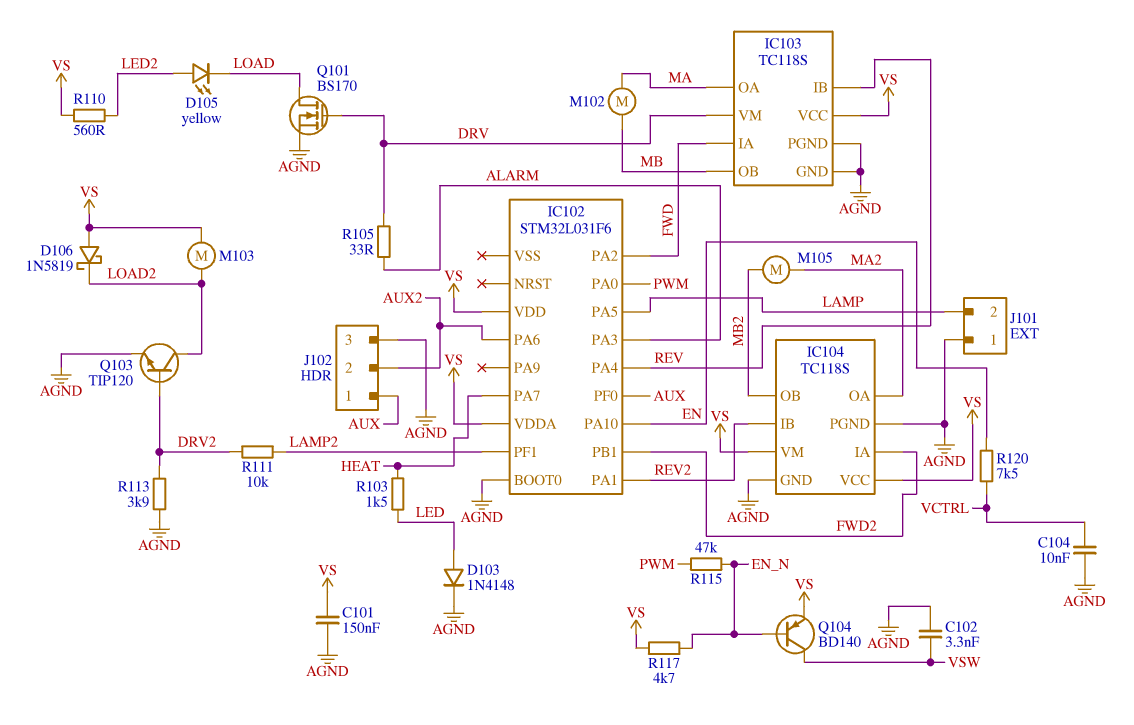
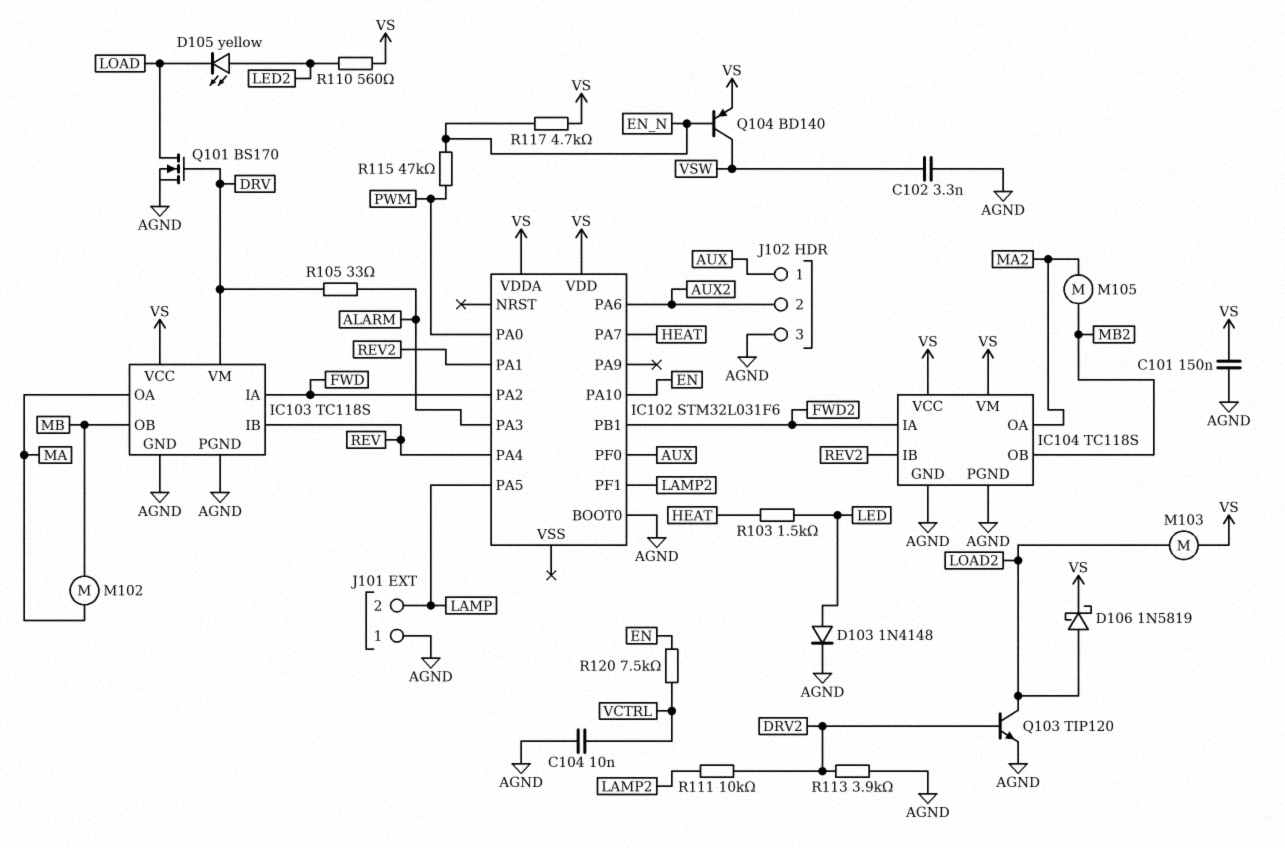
D106: schottky 1N5819 (A VS, K LOAD2) -> schottky 1N5819 (A LOAD2, K VS)

